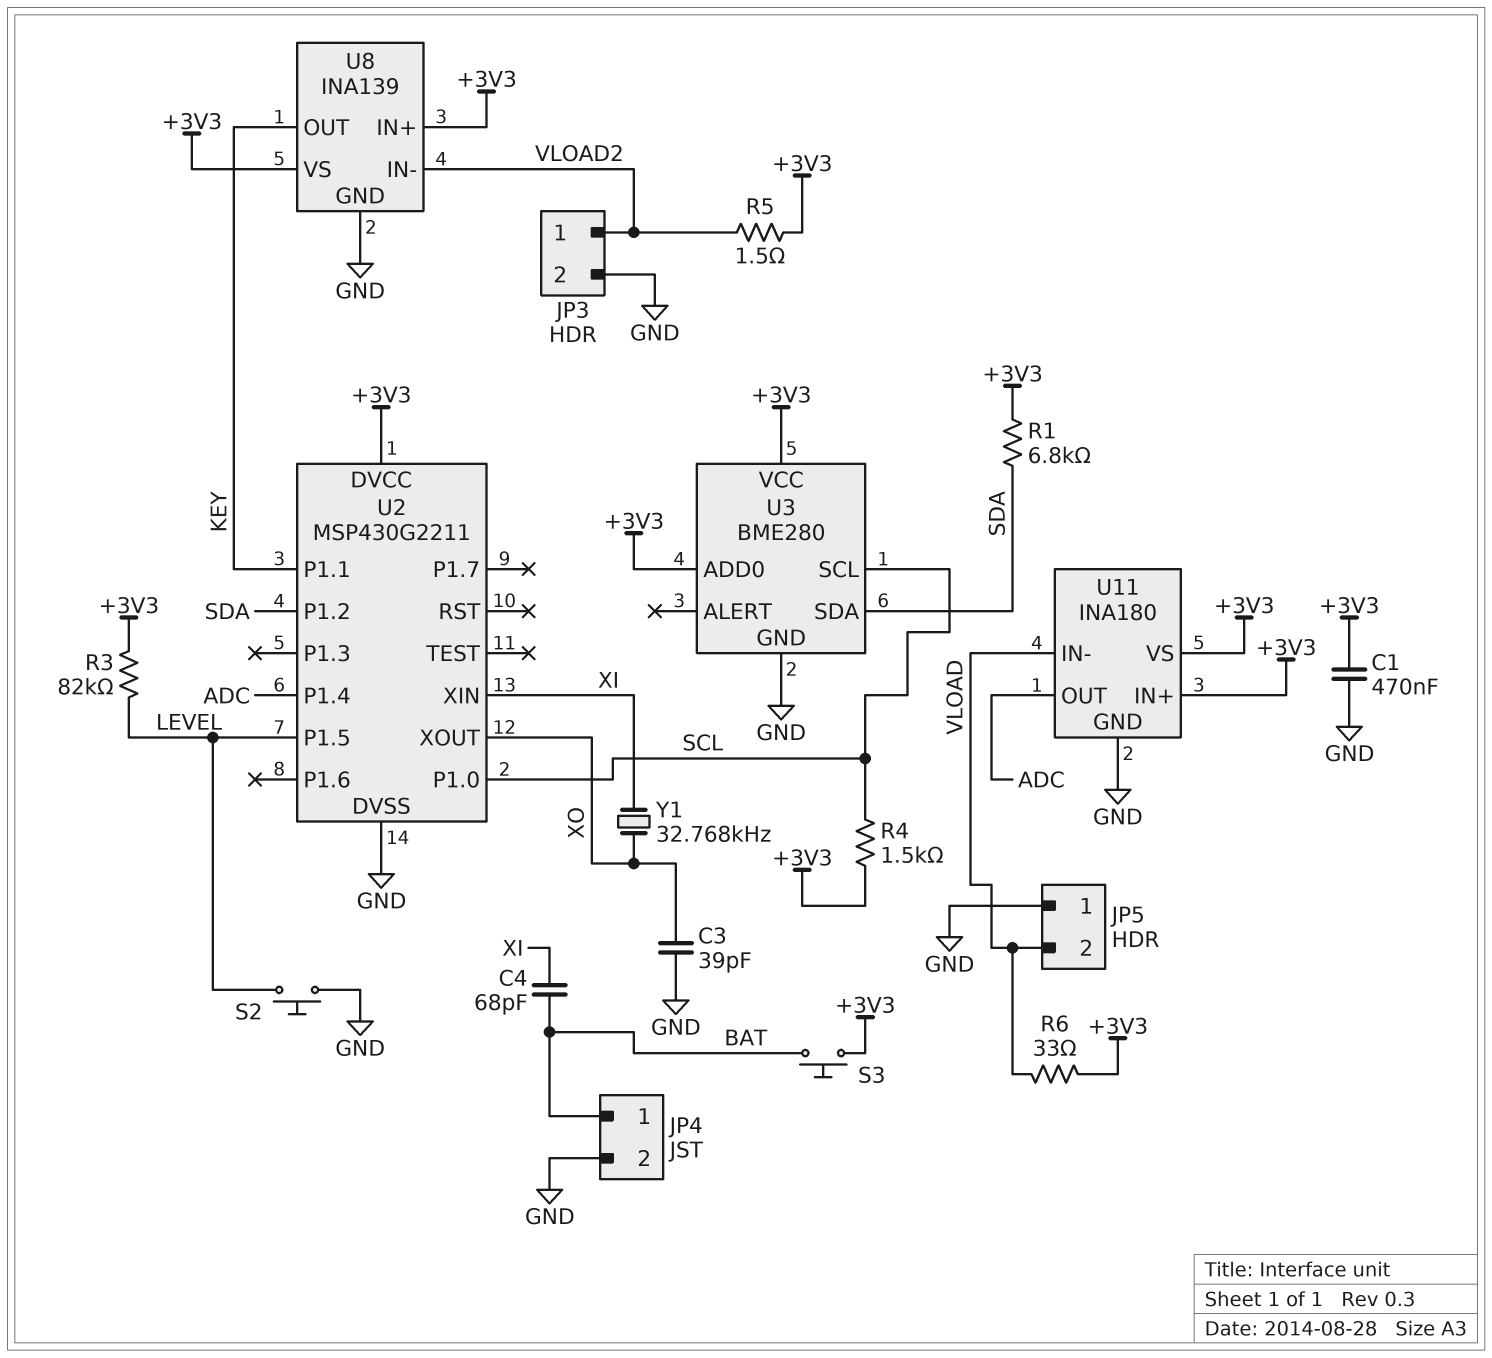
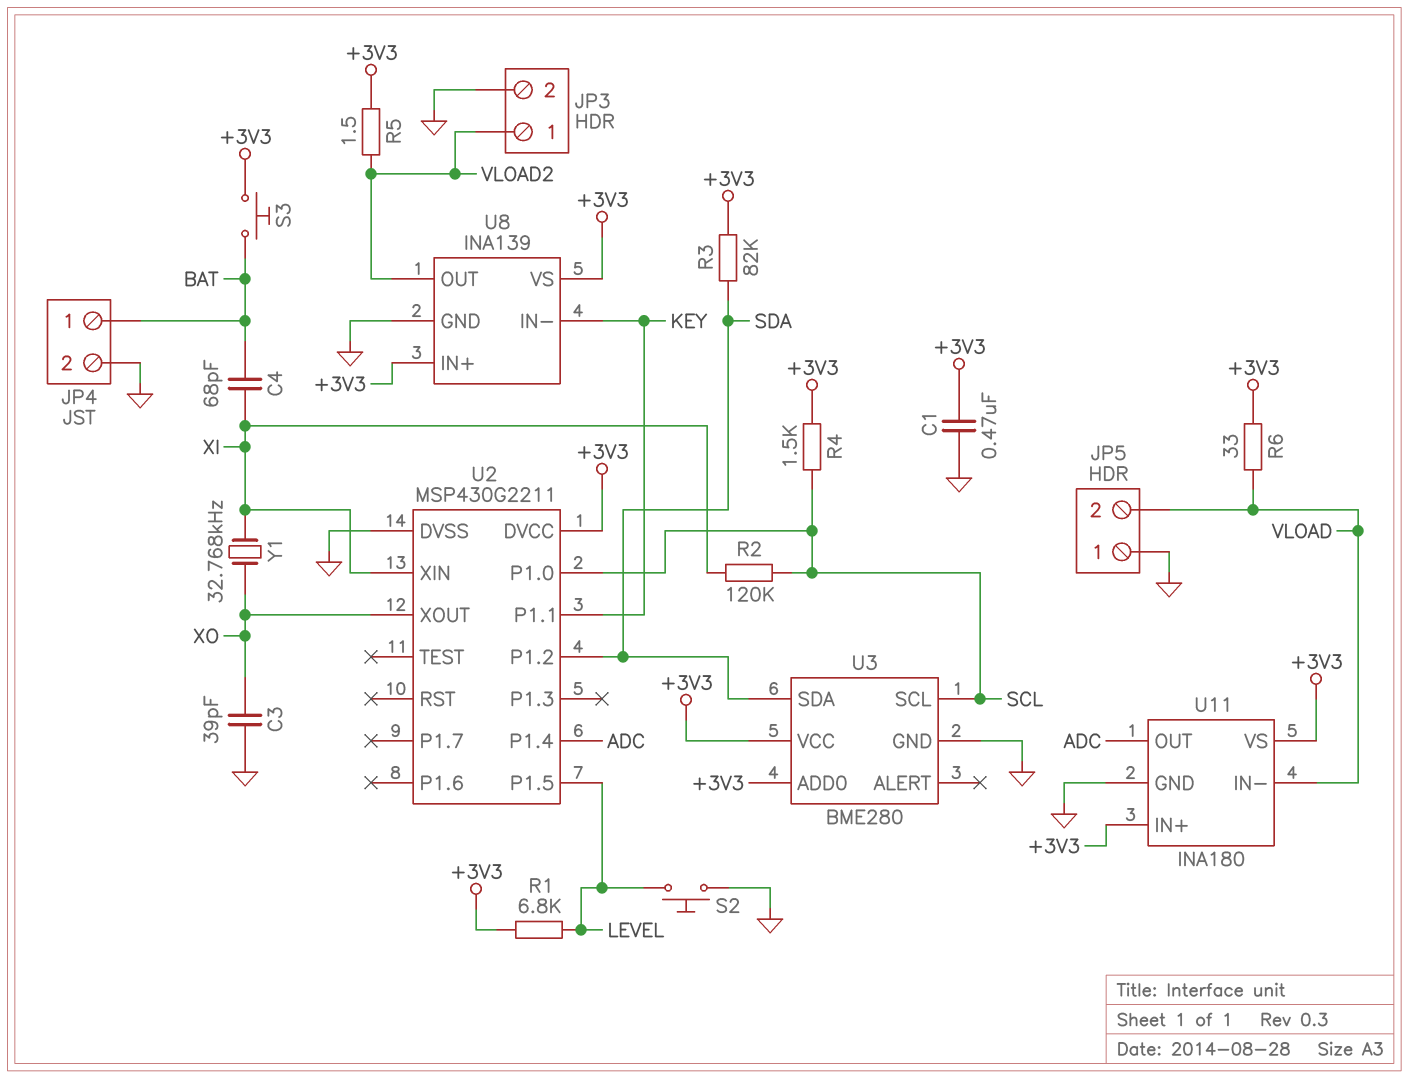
R1: 6.8k (+3V3, SDA) -> 6.8k (+3V3, LEVEL)
R2: none -> 120k (SCL, XI)
R3: 82k (+3V3, LEVEL) -> 82k (+3V3, SDA)
U8 pin IN-: VLOAD2 -> KEY
U8 pin OUT: KEY -> VLOAD2

